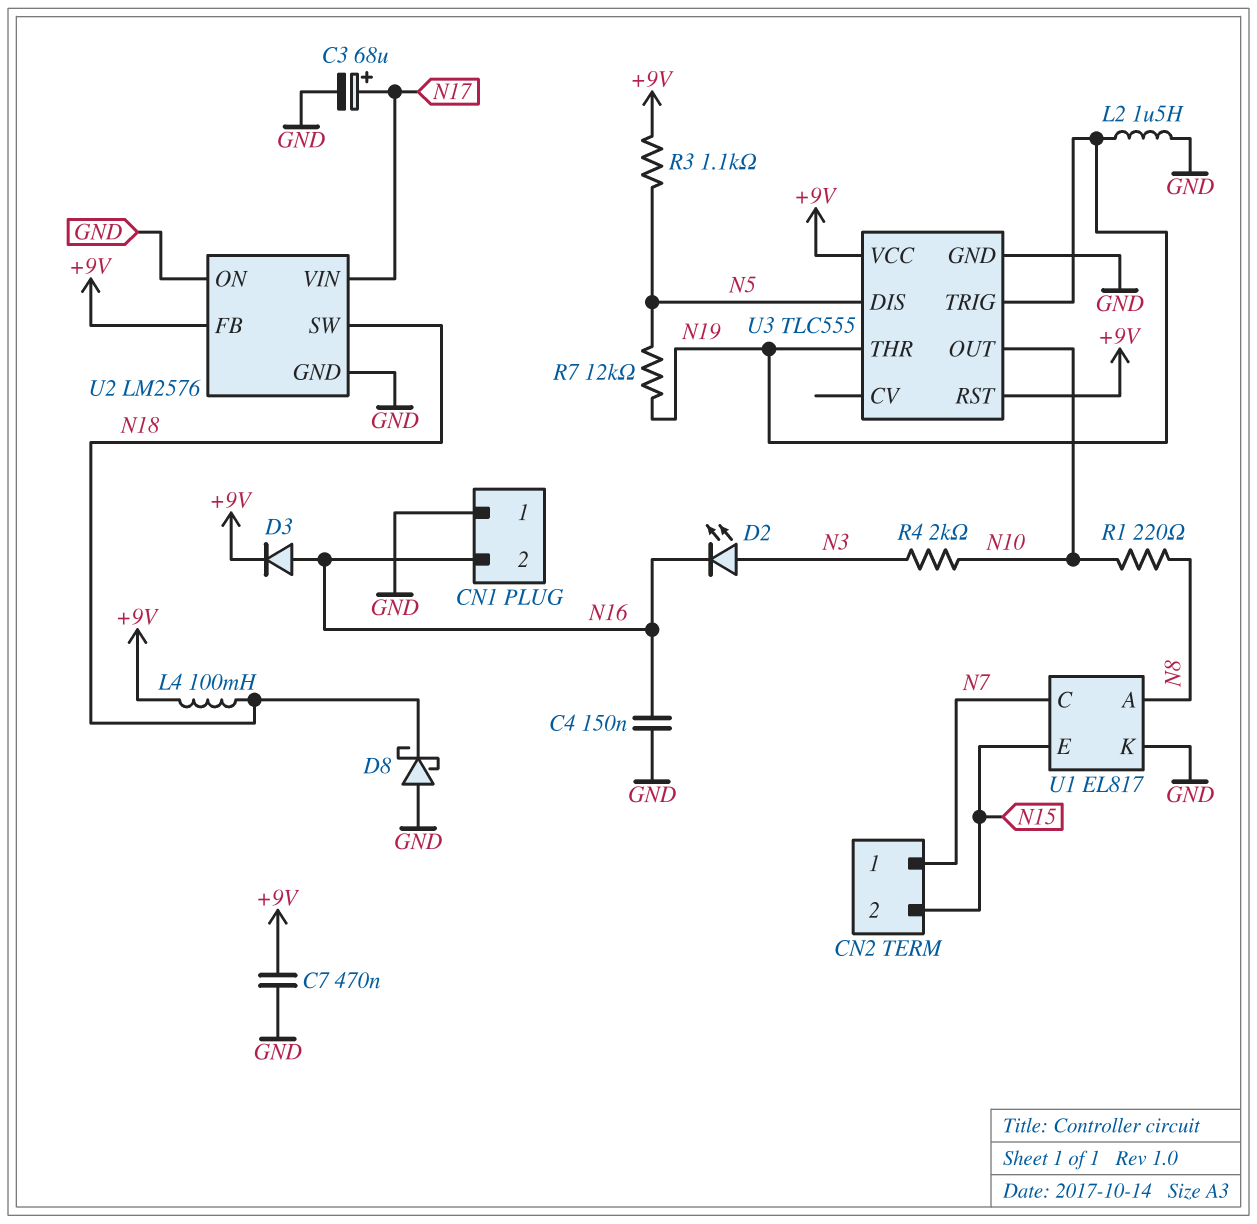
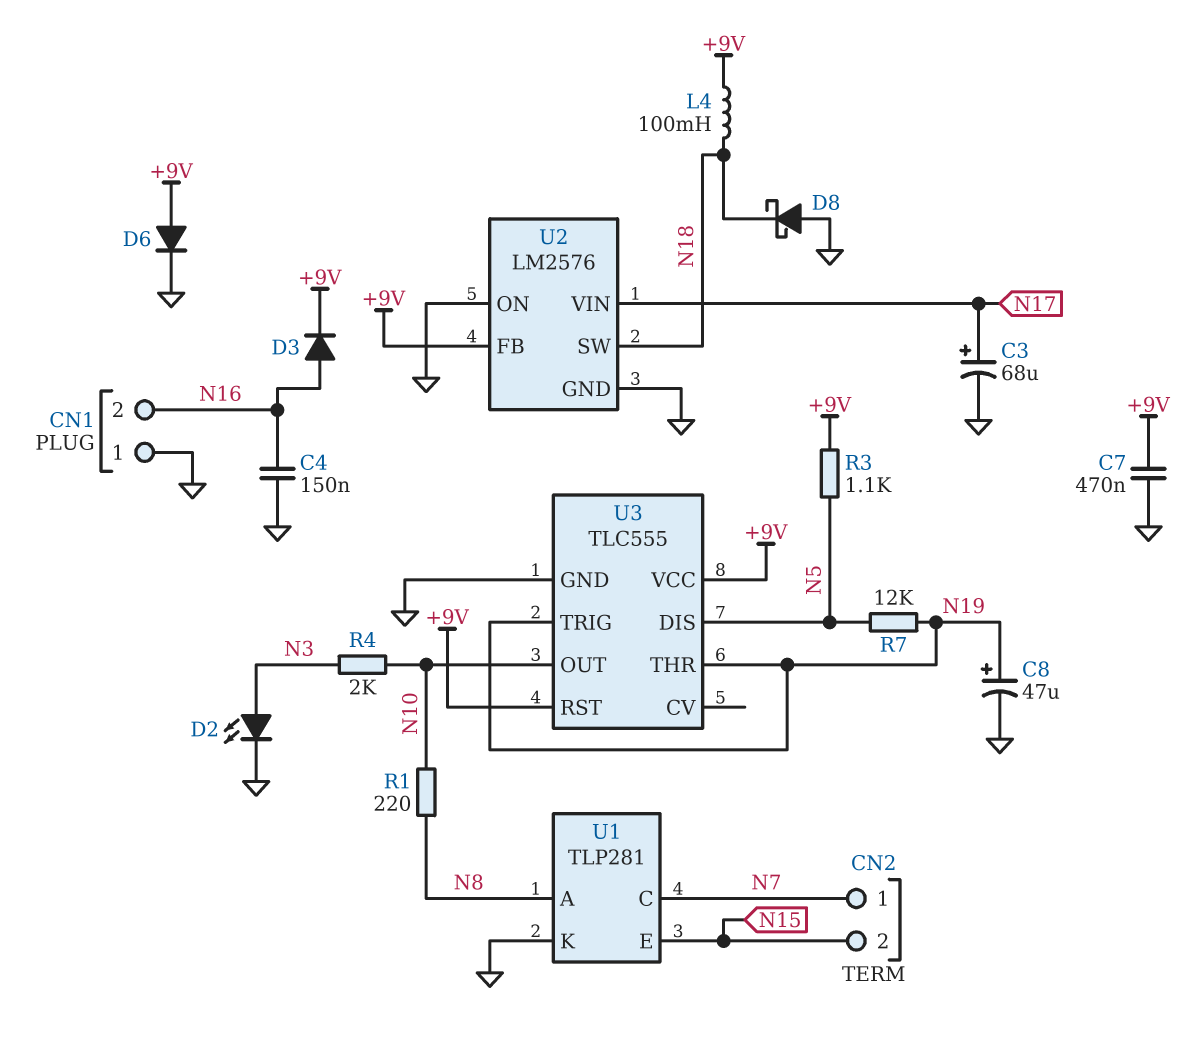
C8: none -> 47uF (plus N19, minus GND)
D2: LED (A N3, K N16) -> LED (A N3, K GND)
D6: none -> diode (A +9V, K GND)
L2: 1.5uH (GND, N19) -> none
U1: EL817 -> TLP281

